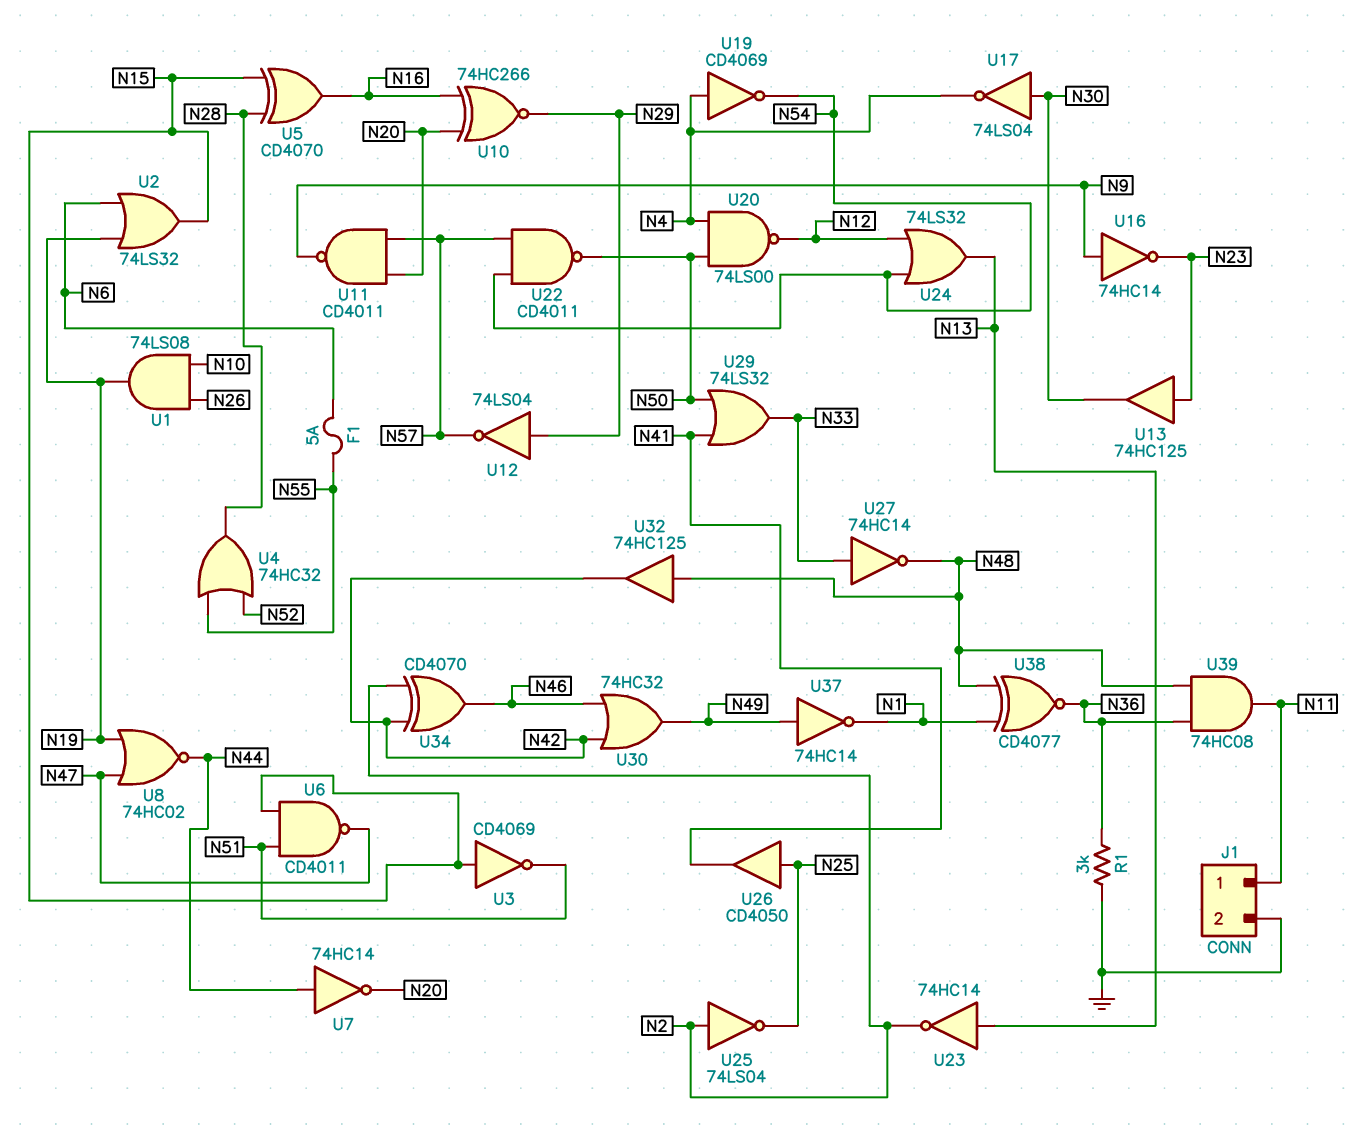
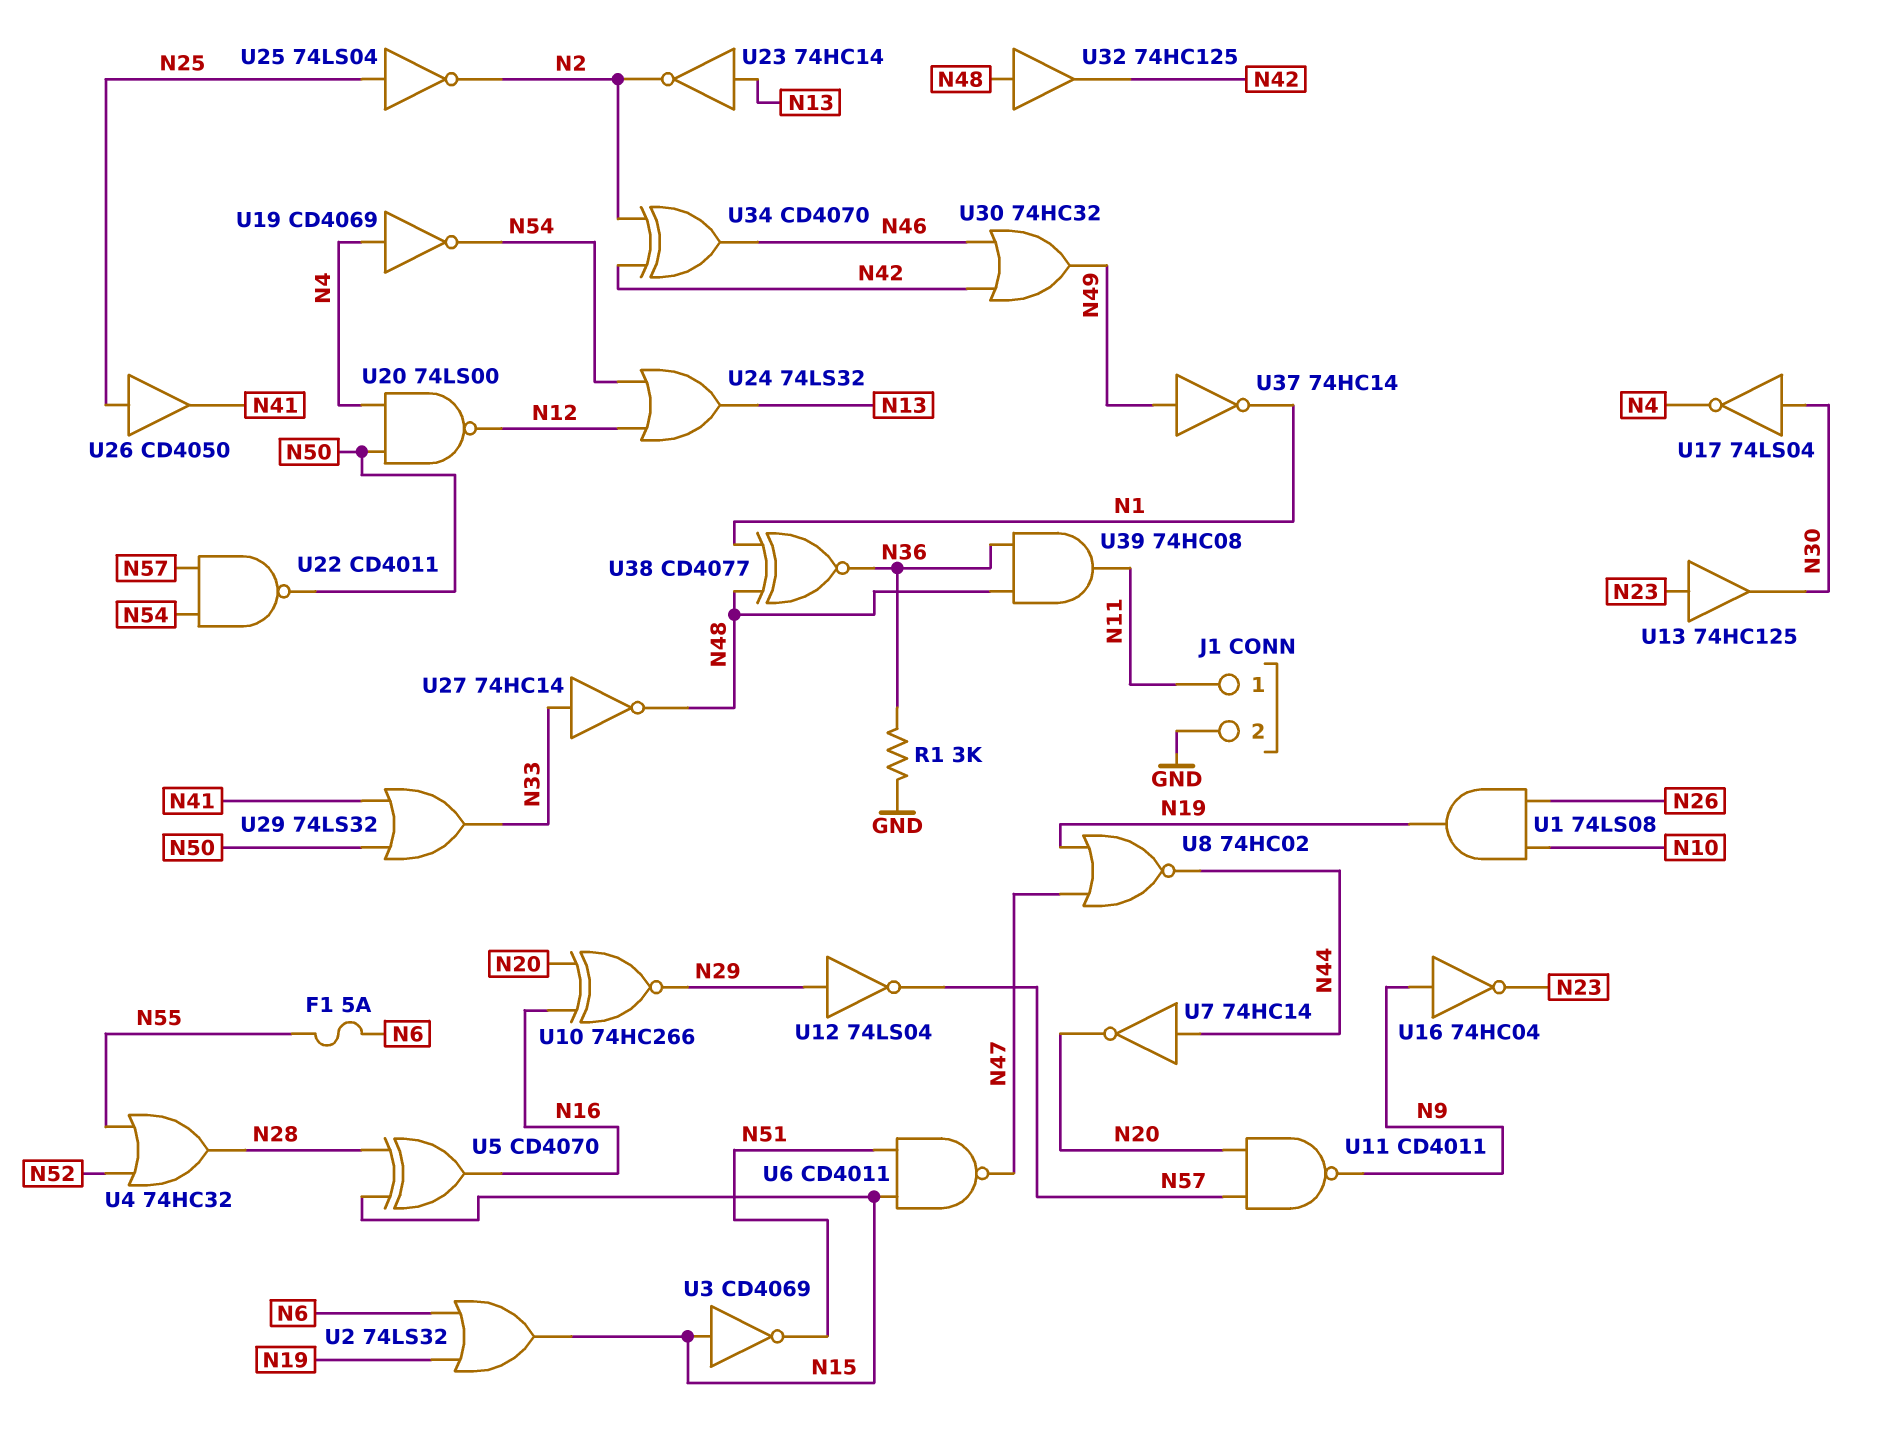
U16: NOT 74HC14 (in N9, out N23) -> NOT 74HC04 (in N9, out N23)
U25: NOT 74LS04 (in N2, out N25) -> NOT 74LS04 (in N25, out N2)

